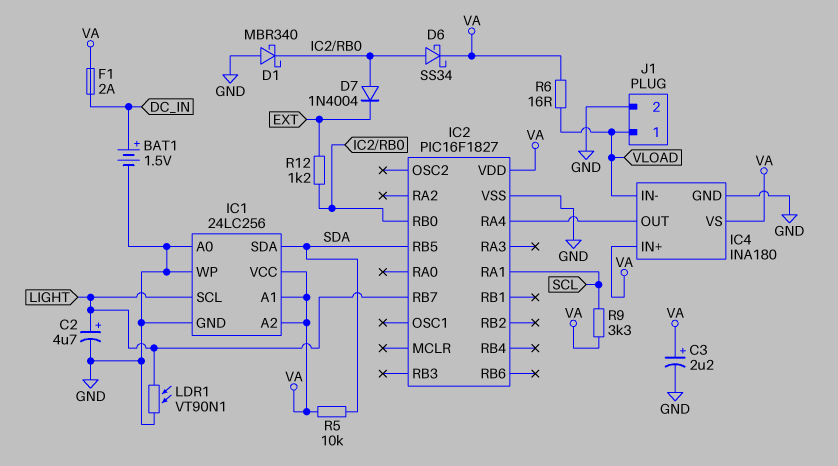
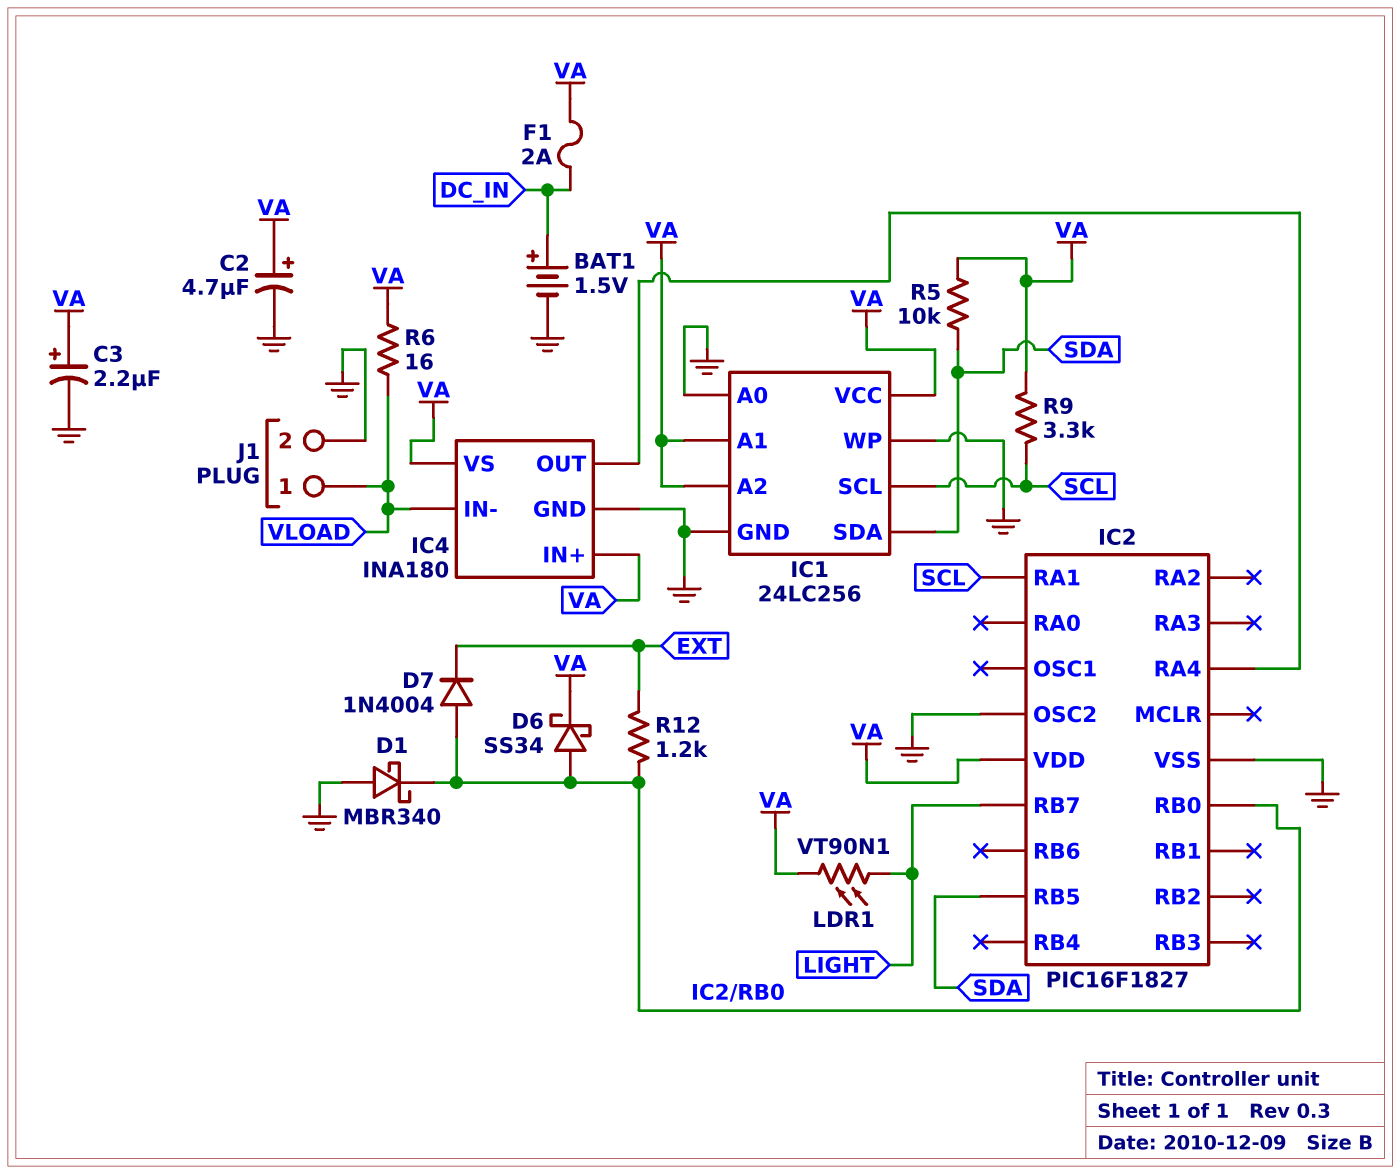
C2: 4.7uF (plus LIGHT, minus GND) -> 4.7uF (plus VA, minus GND)
IC1 pin SCL: LIGHT -> SCL
IC2 pin OSC2: none -> GND
LDR1: VT90N1 (GND, LIGHT) -> VT90N1 (LIGHT, VA)

